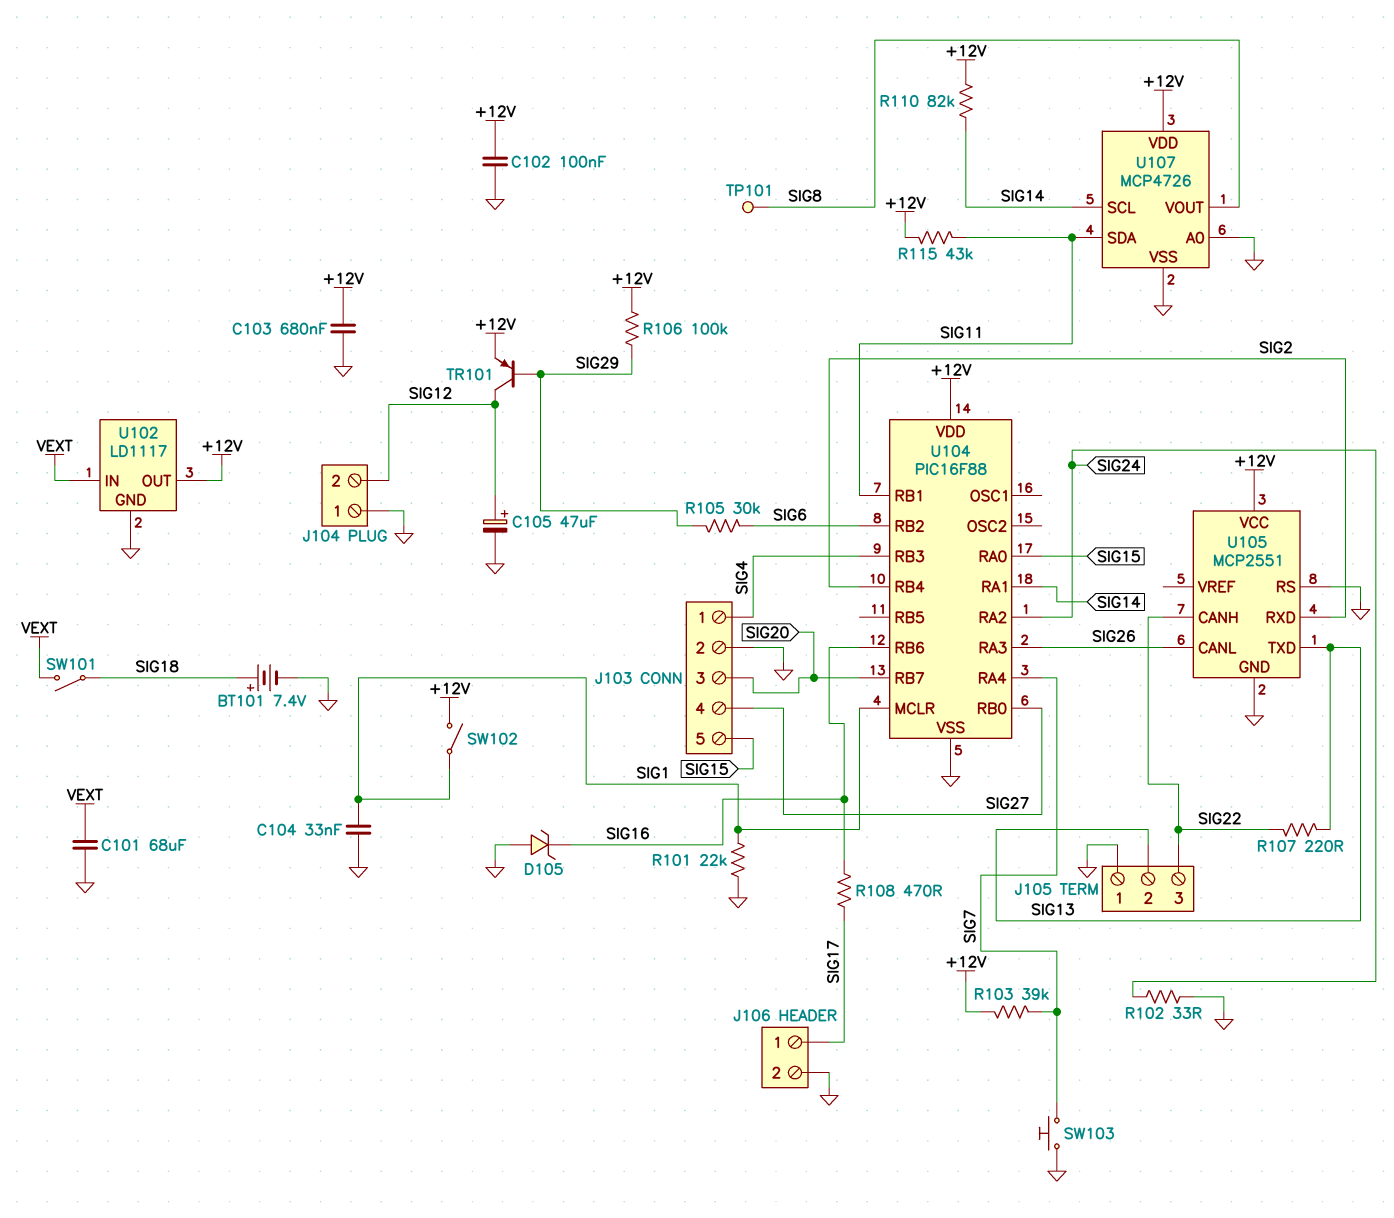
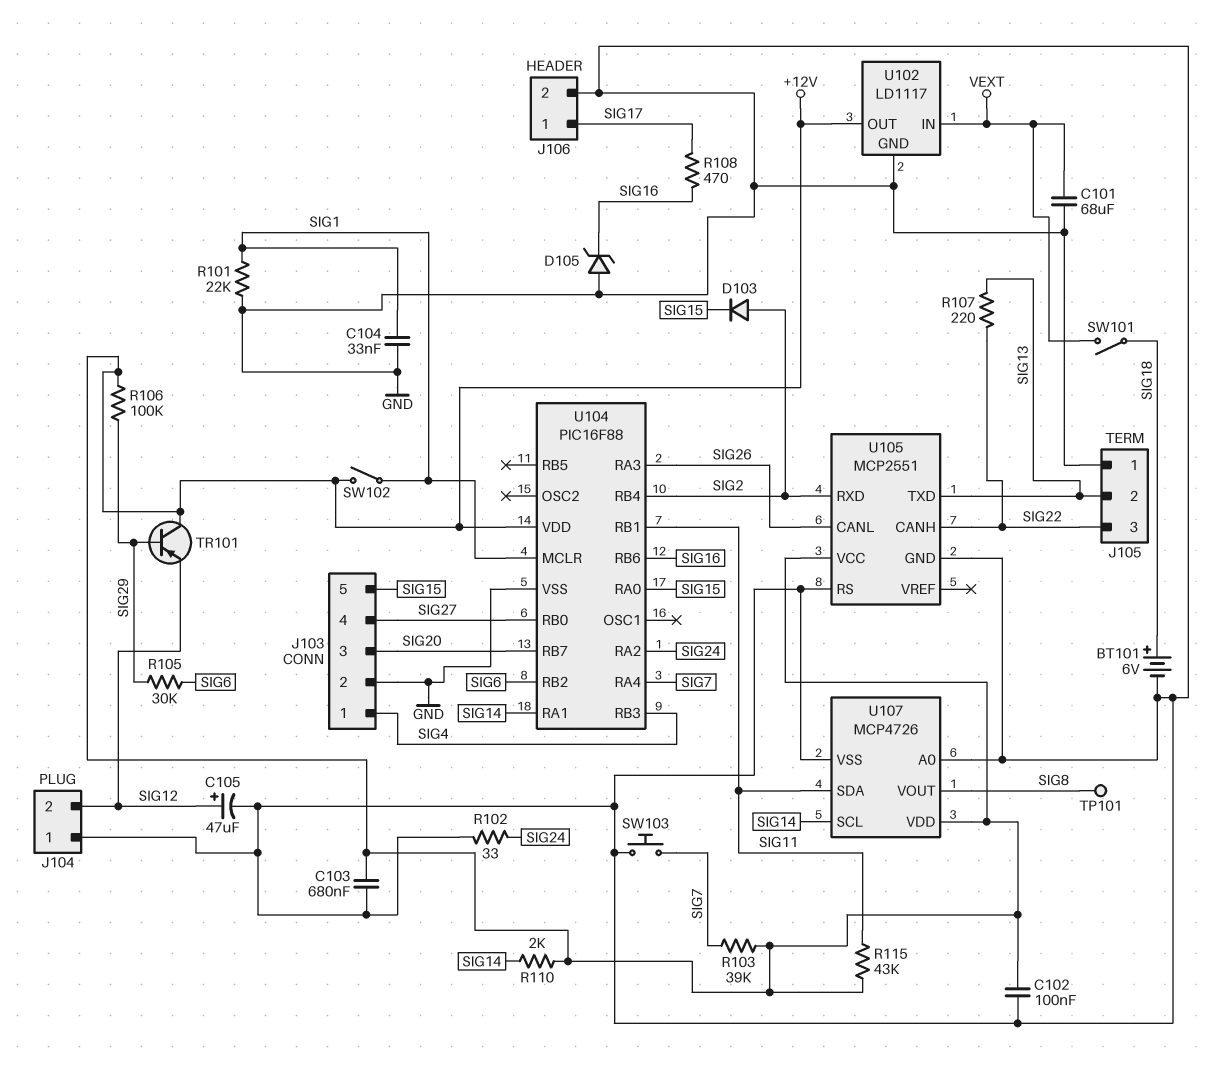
BT101: 7.4V (plus SIG18, minus GND) -> 6V (plus SIG18, minus GND)
D103: none -> diode (A SIG2, K SIG15)
R110: 82k (+12V, SIG14) -> 2k (+12V, SIG14)
TR101: PNP (B SIG29, C SIG12, E +12V) -> PNP (B SIG29, C +12V, E SIG12)

